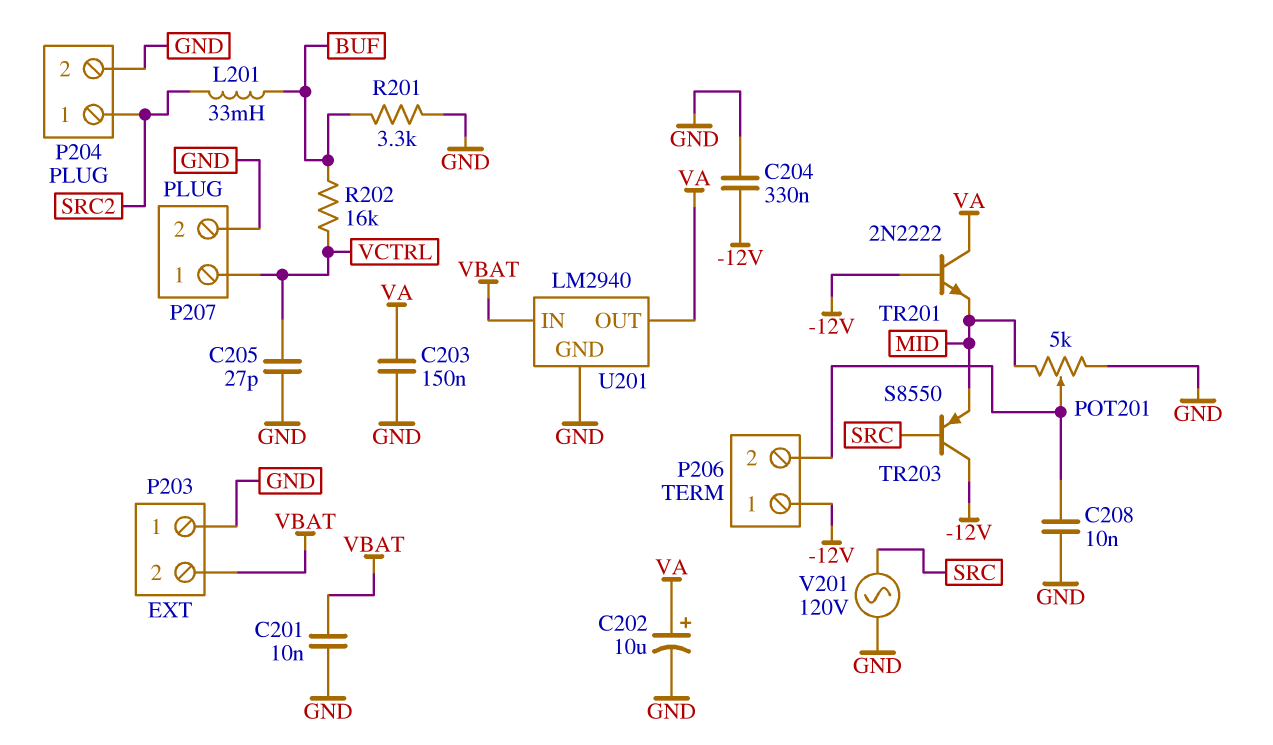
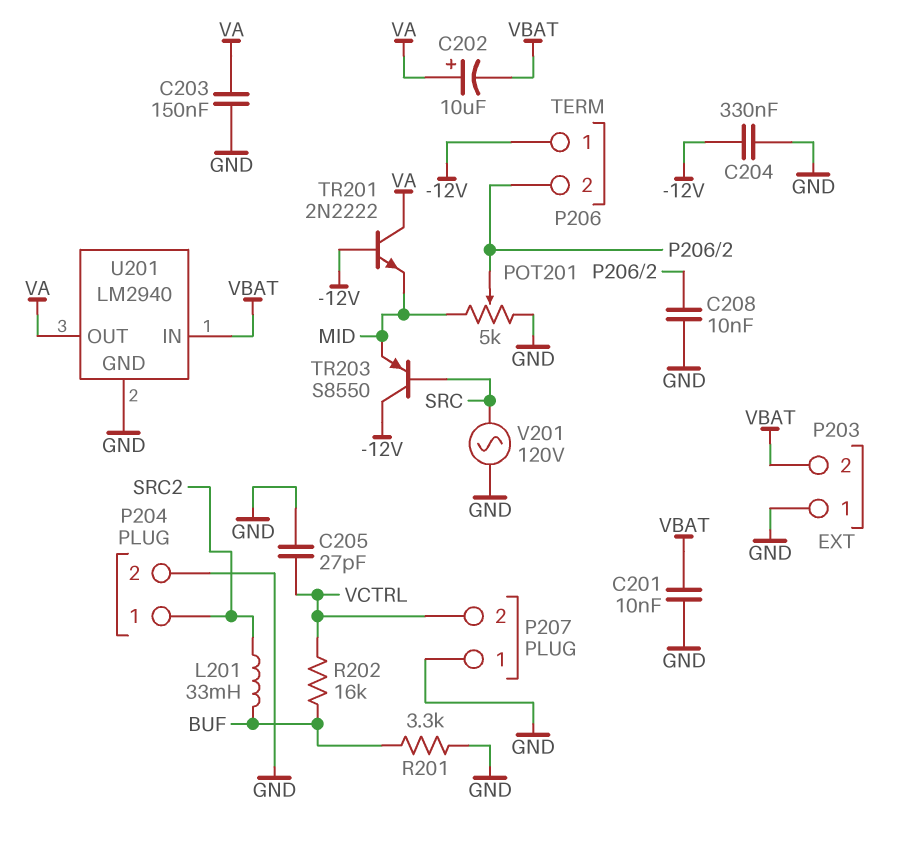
C202: 10uF (plus VA, minus GND) -> 10uF (plus VA, minus VBAT)
P207 pin 1: VCTRL -> GND
P207 pin 2: GND -> VCTRL

